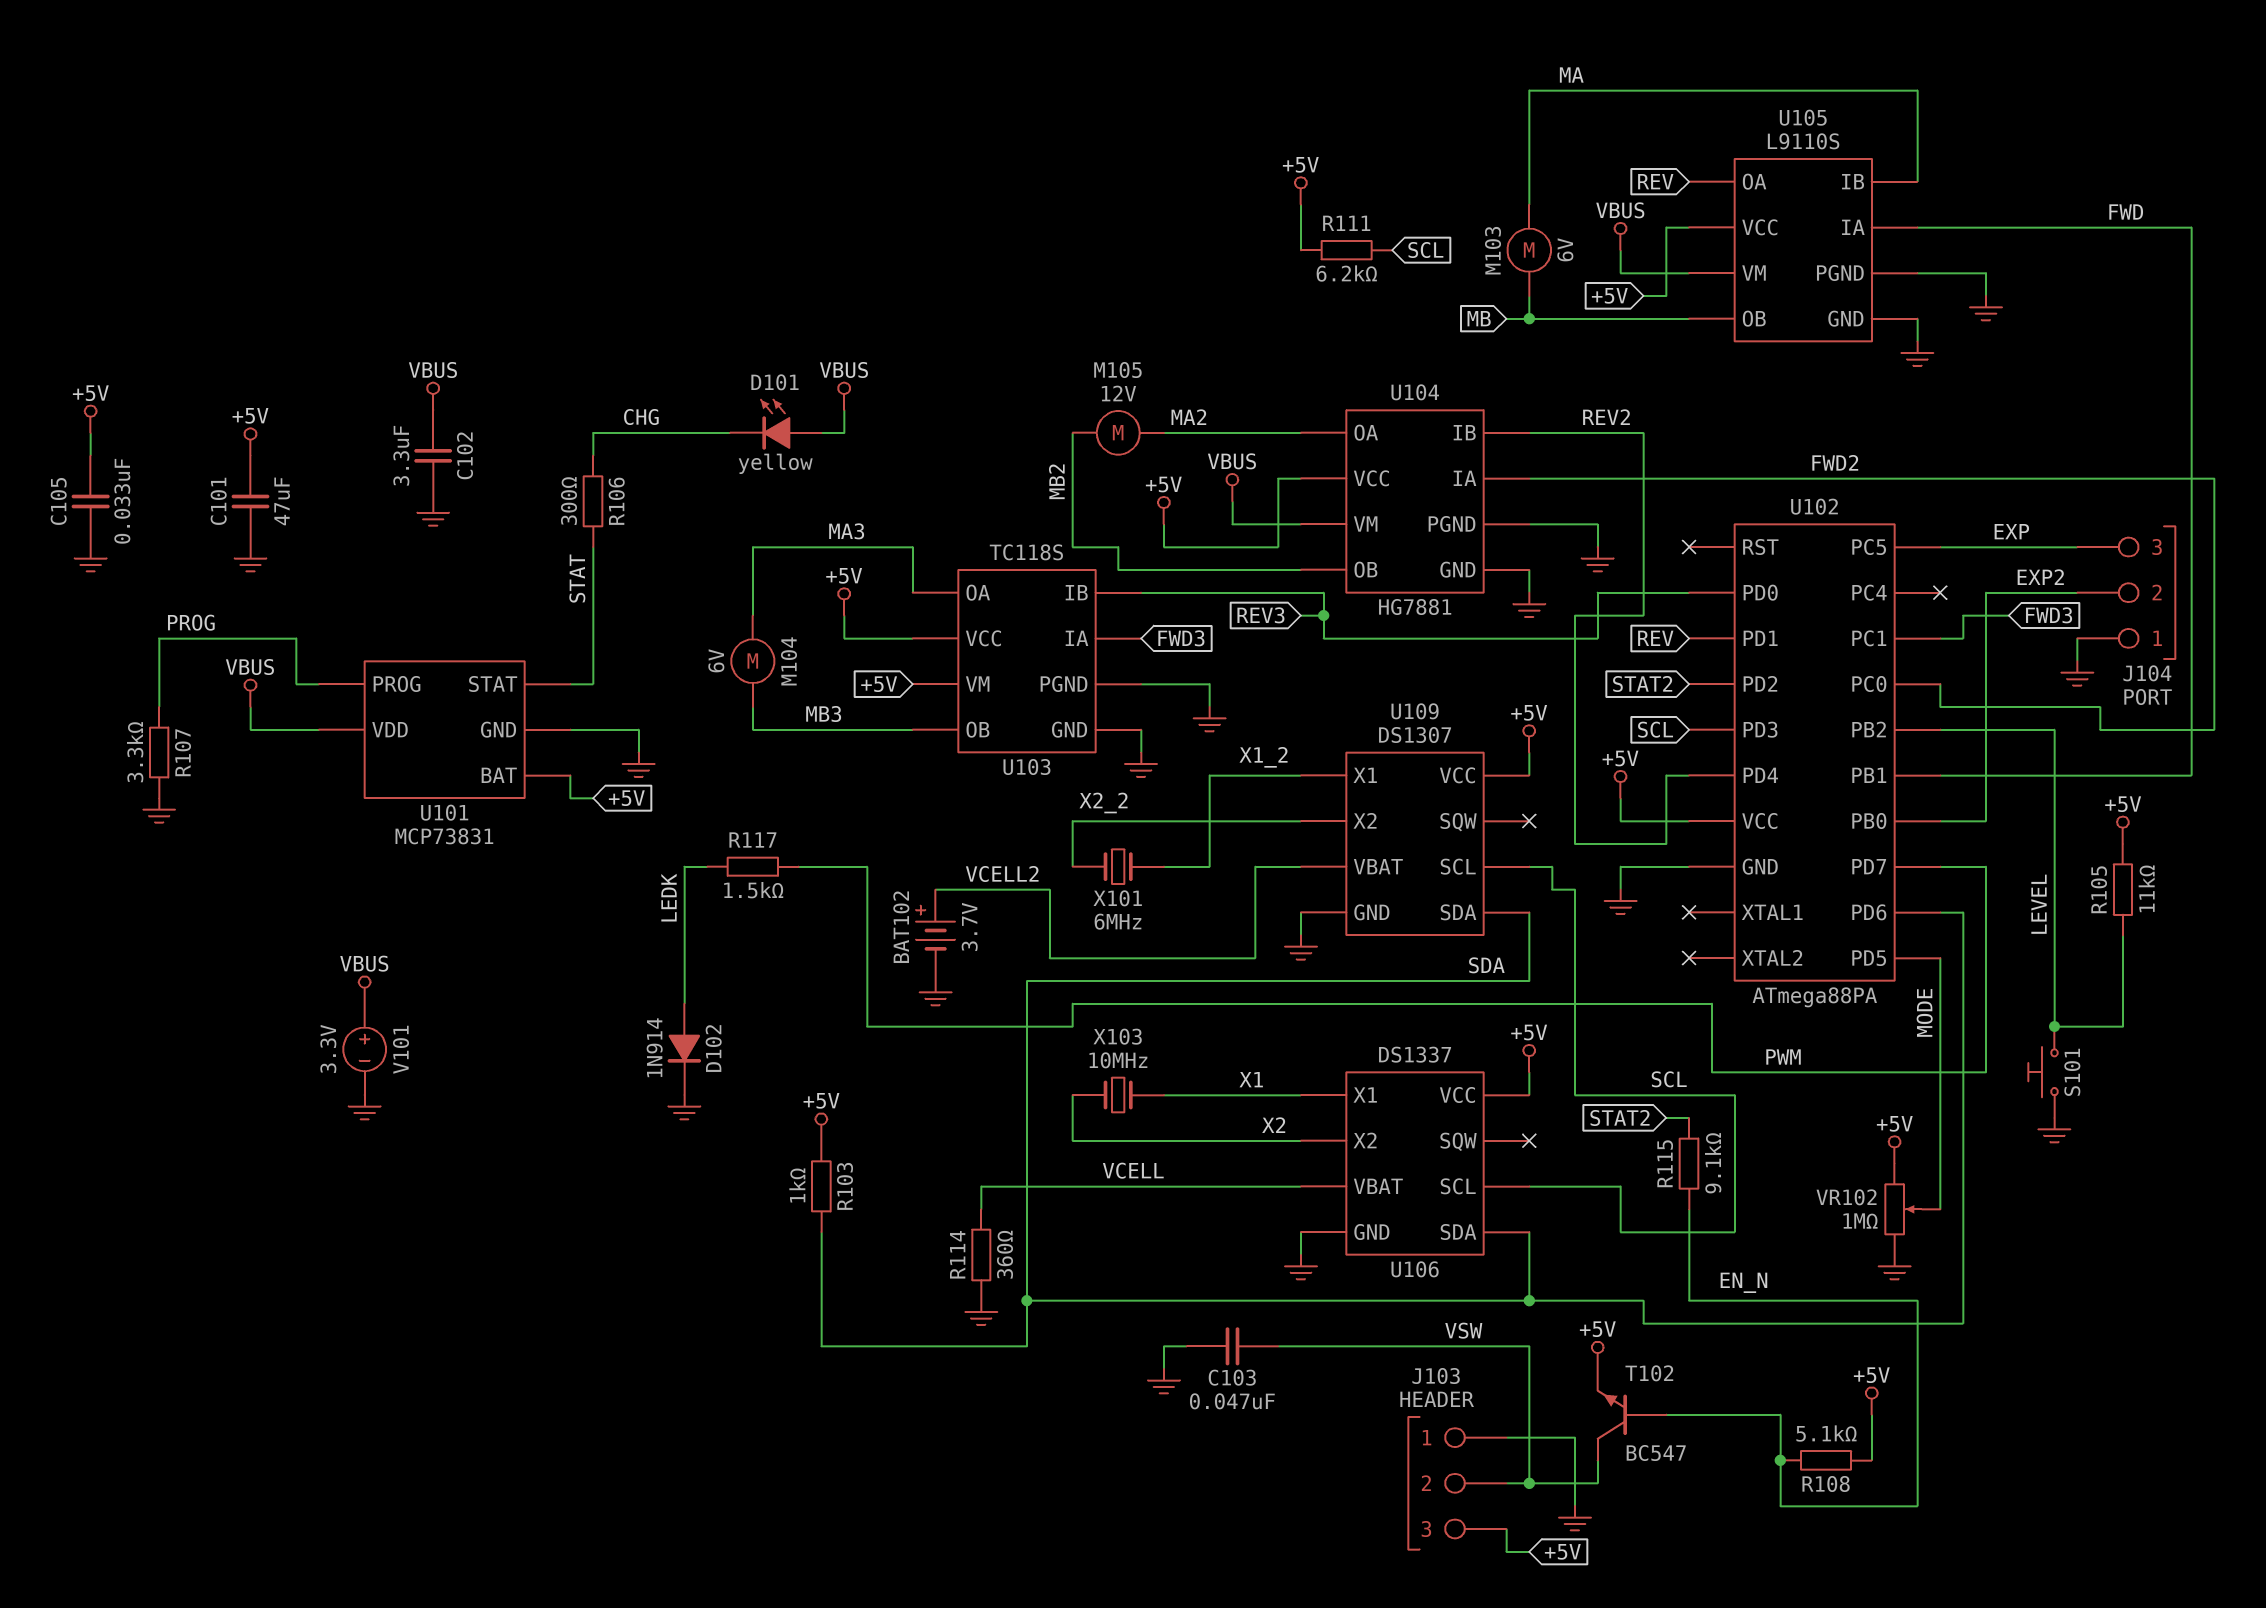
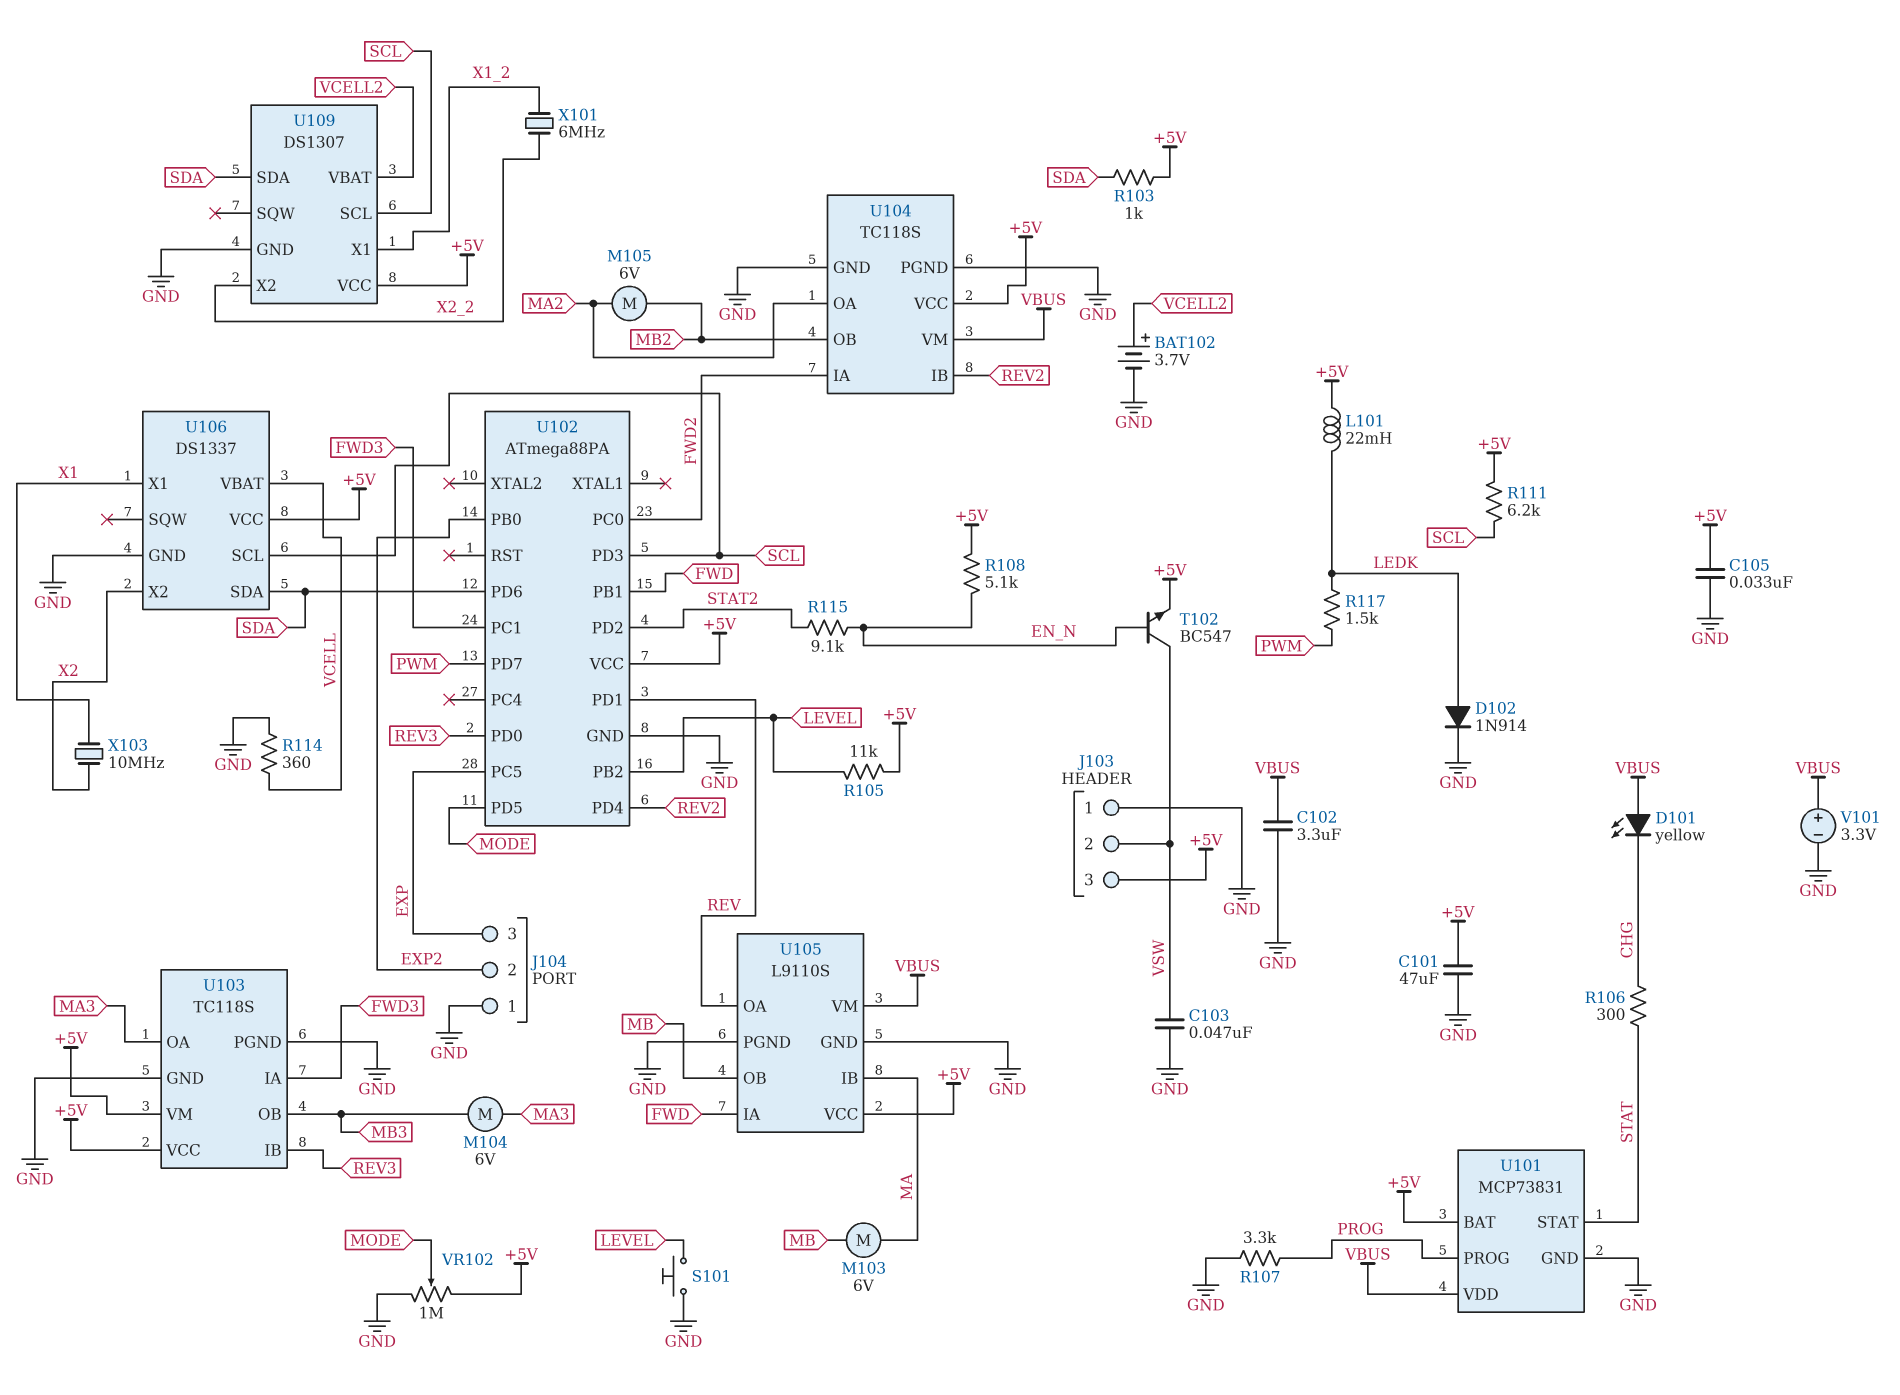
L101: none -> 22mH (+5V, LEDK)
M105: motor 12V (MA2, MB2) -> motor 6V (MA2, MB2)
U104: HG7881 -> TC118S

